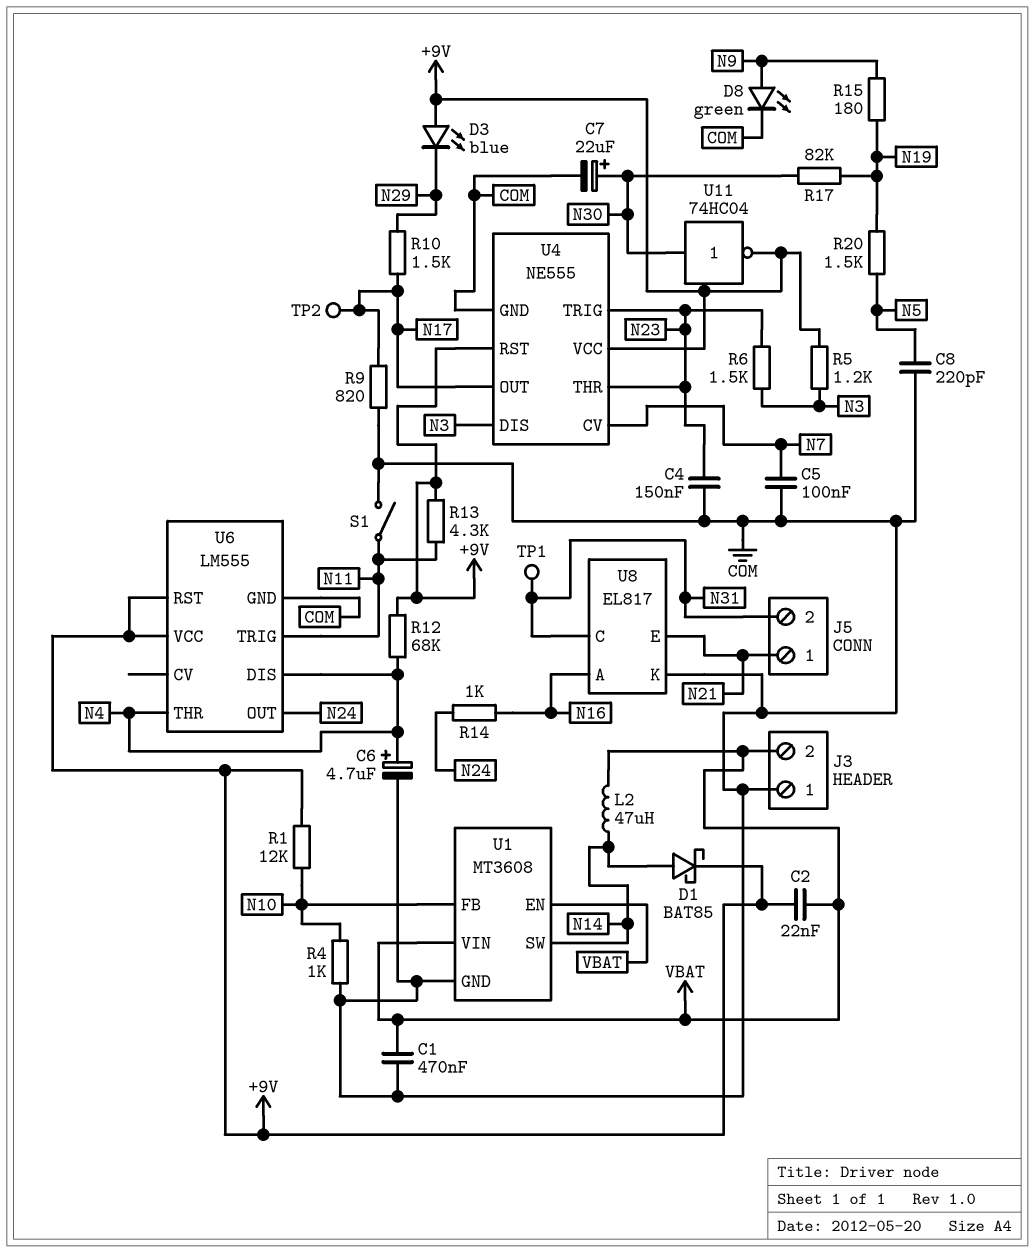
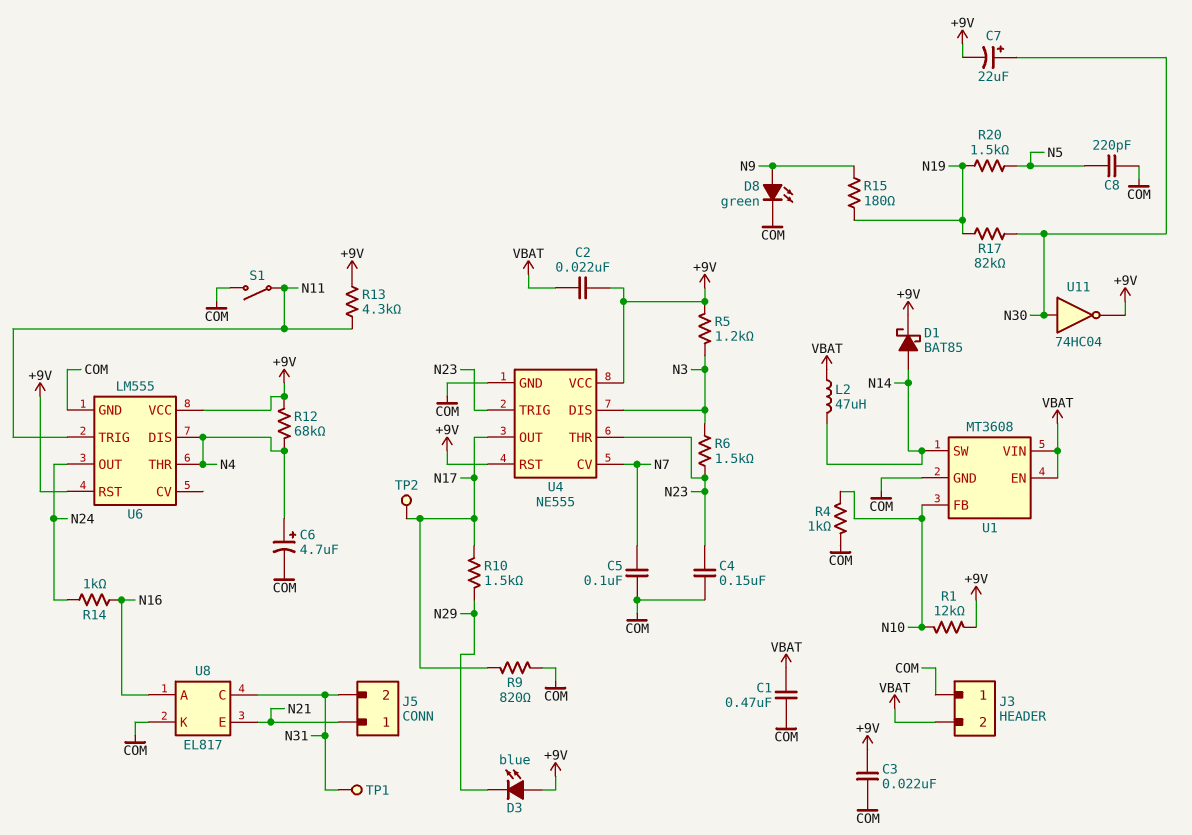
C3: none -> 22nF (+9V, COM)
C7: 22uF (plus N30, minus COM) -> 22uF (plus N30, minus +9V)

